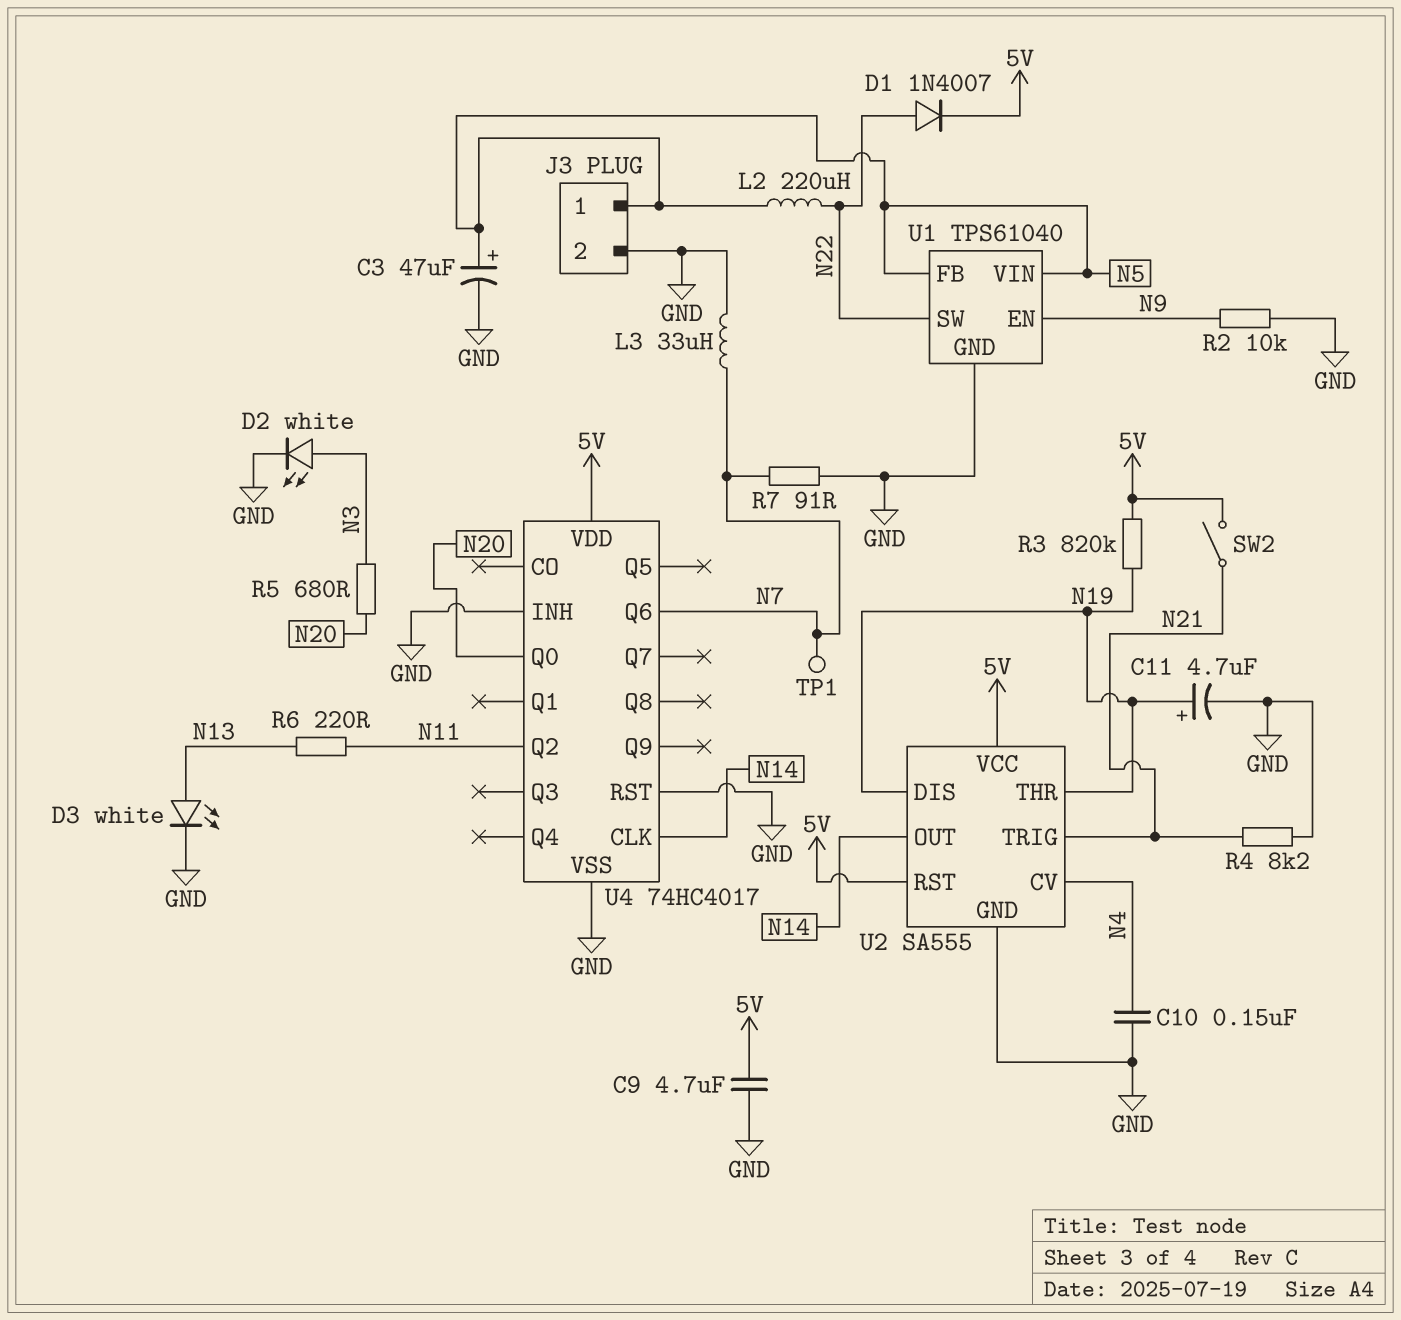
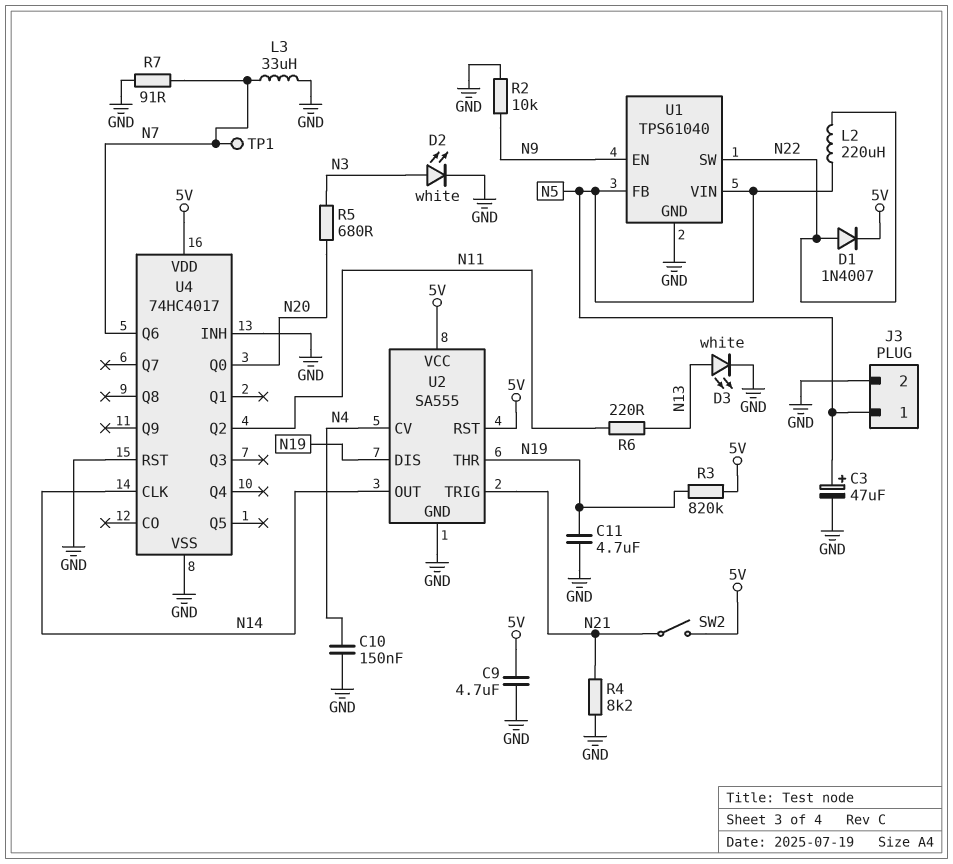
C11: 4.7uF (plus N19, minus GND) -> 4.7uF (GND, N19)

